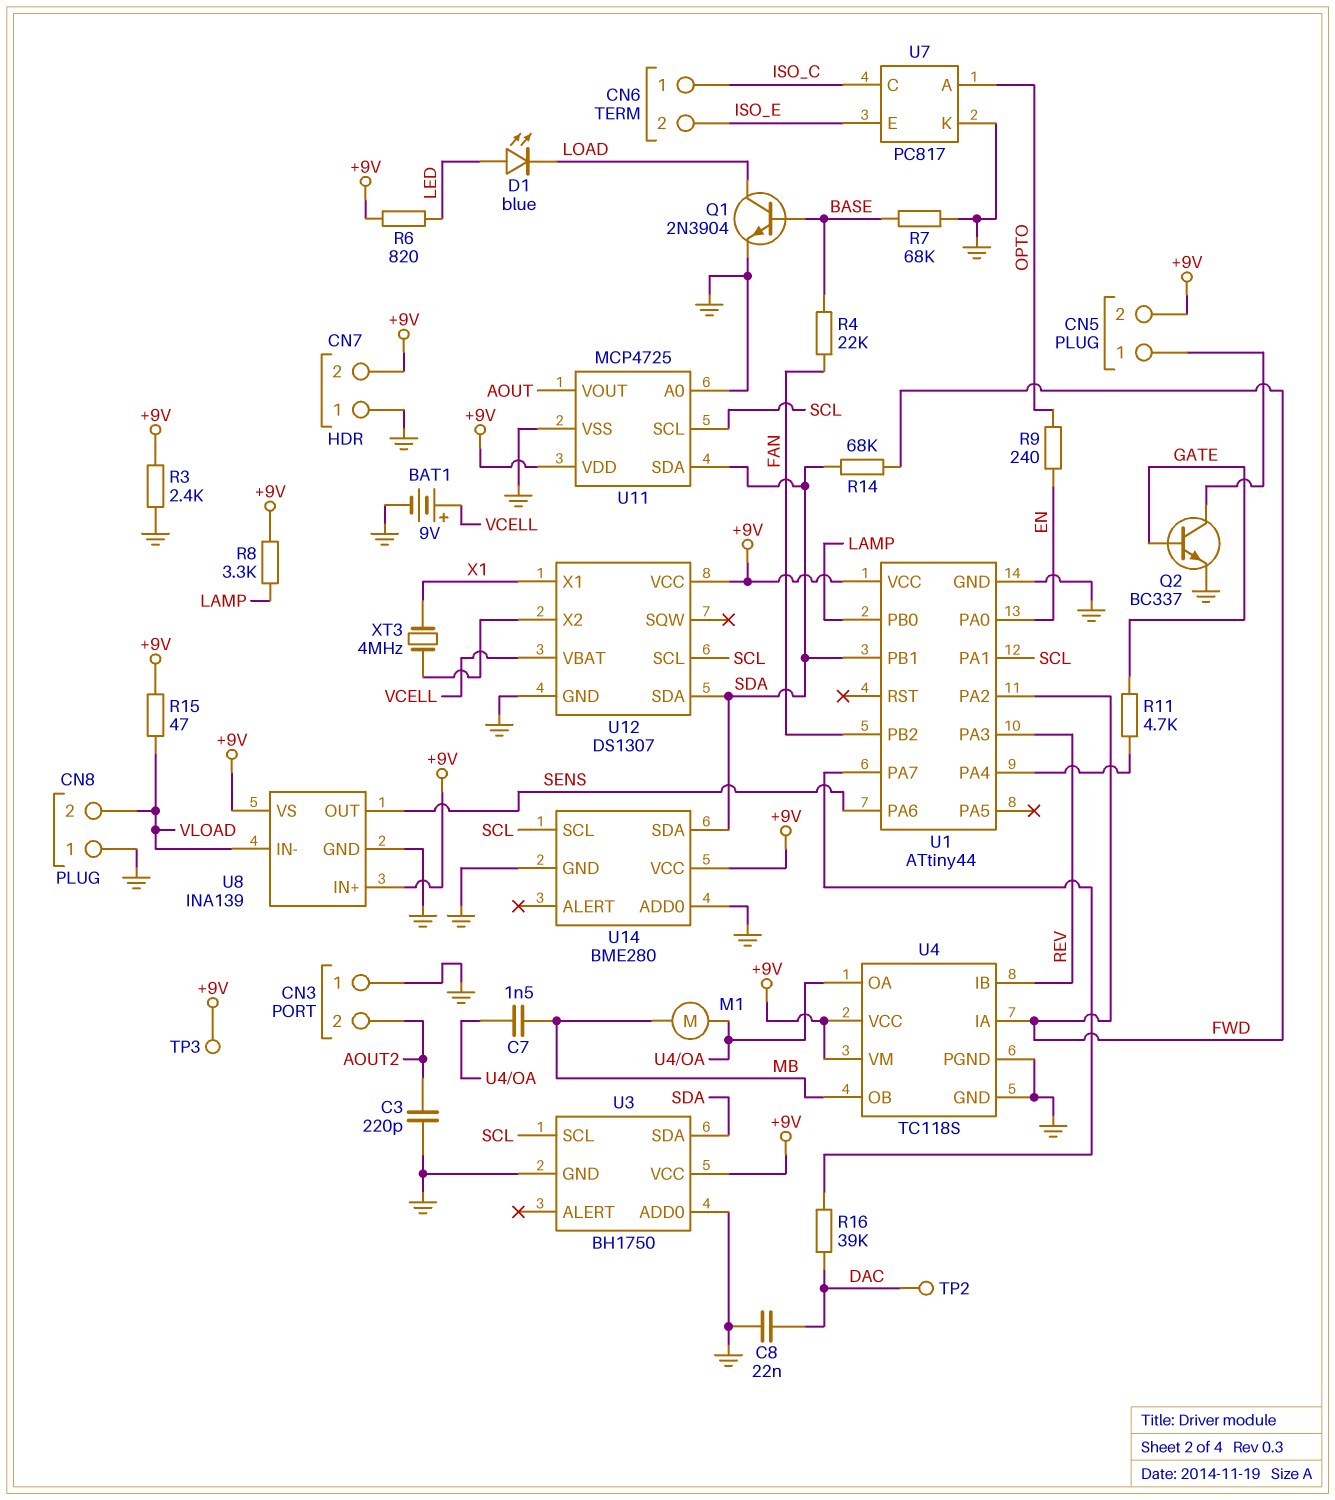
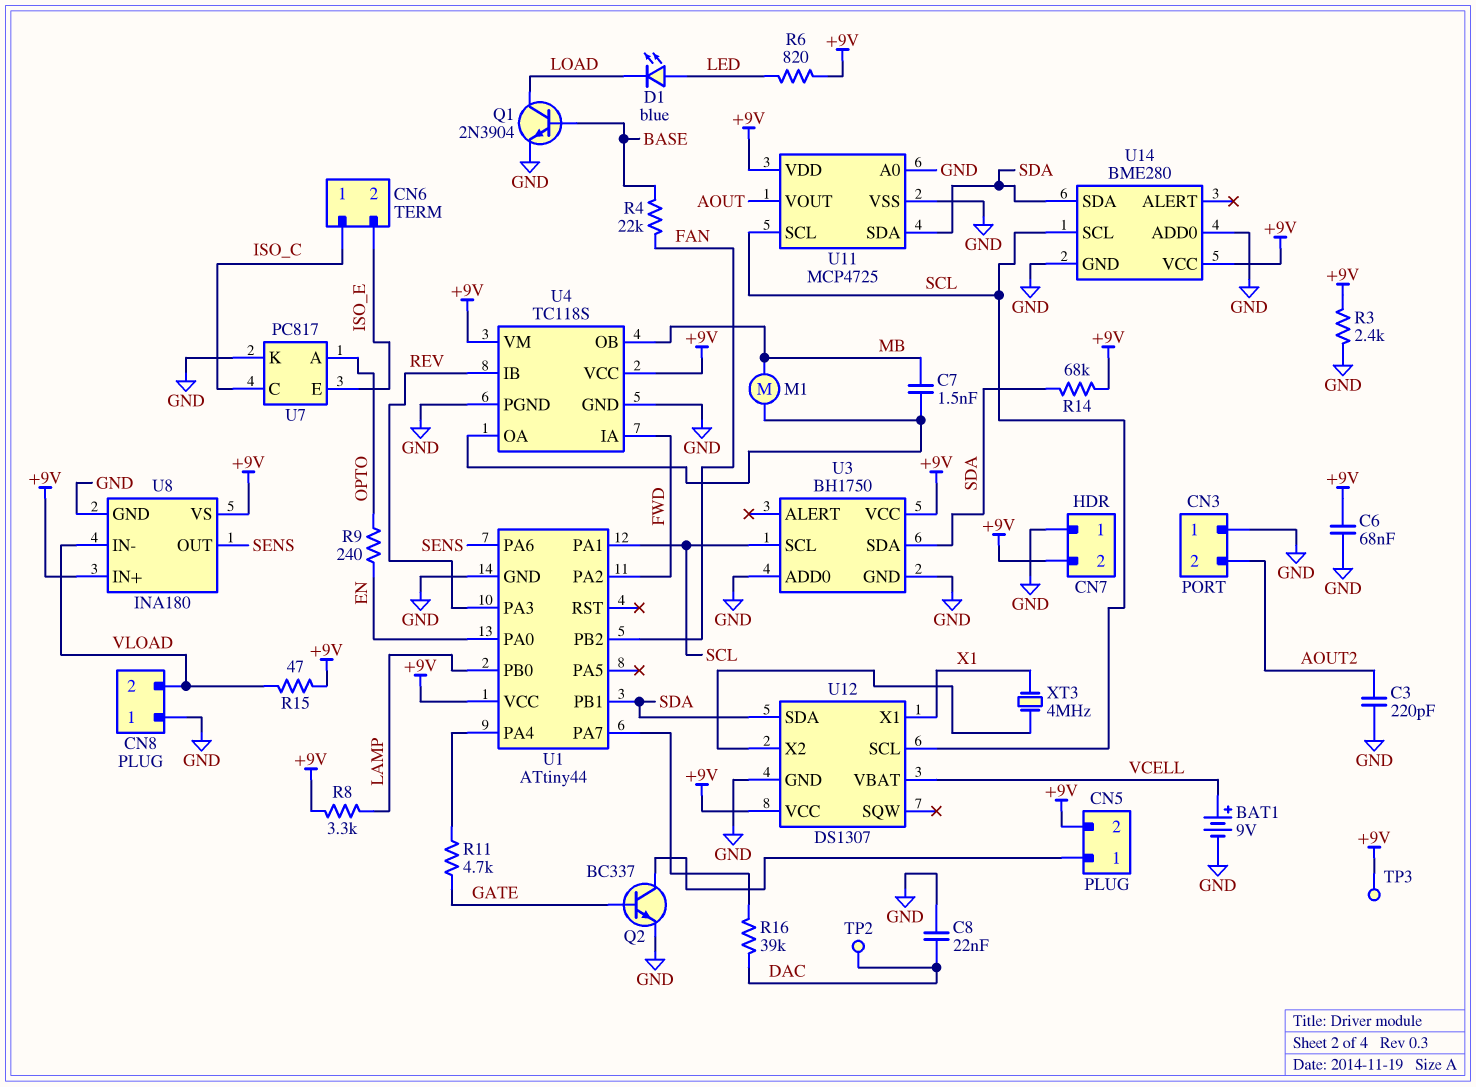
C6: none -> 68nF (+9V, GND)
R7: 68k (BASE, GND) -> none
R14: 68k (FWD, SDA) -> 68k (+9V, SDA)
U8: INA139 -> INA180

